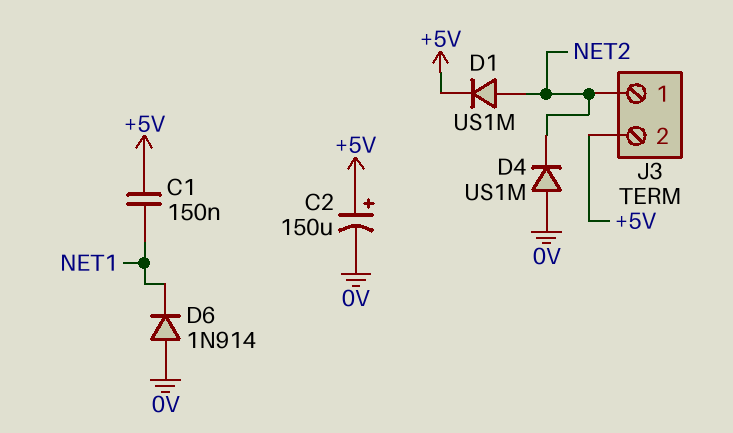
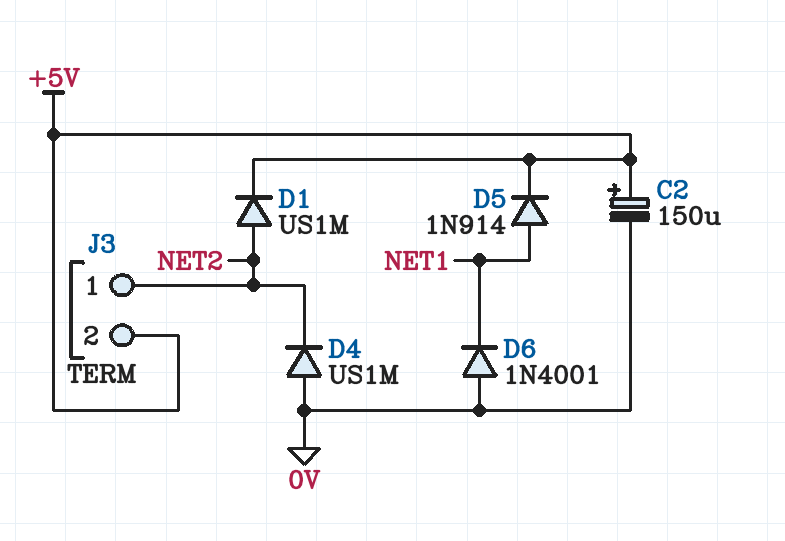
C1: 150nF (+5V, NET1) -> none
D5: none -> diode 1N914 (A NET1, K +5V)
D6: diode 1N914 (A 0V, K NET1) -> diode 1N4001 (A 0V, K NET1)

